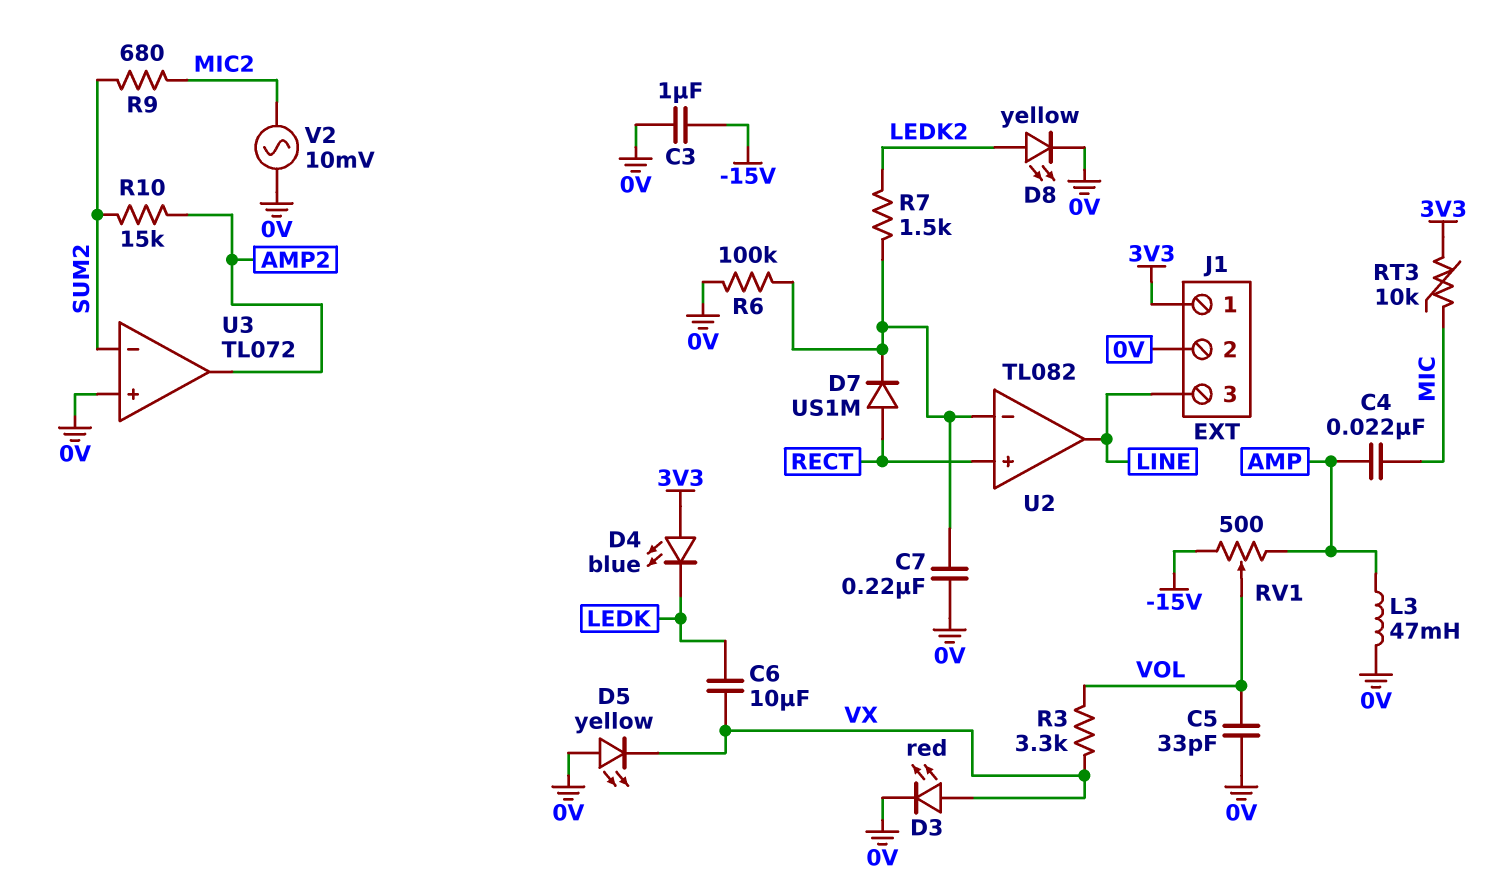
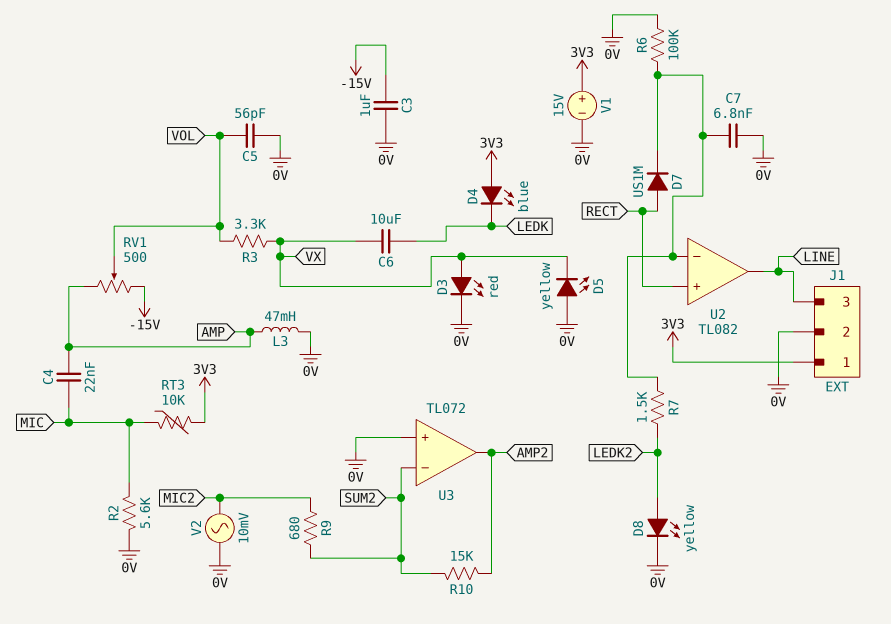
C5: 33pF (0V, VOL) -> 56pF (0V, VOL)
C7: 220nF (0V, U2/in-) -> 6.8nF (0V, U2/in-)
R2: none -> 5.6k (0V, MIC)
V1: none -> 15V (plus 3V3, minus 0V)

